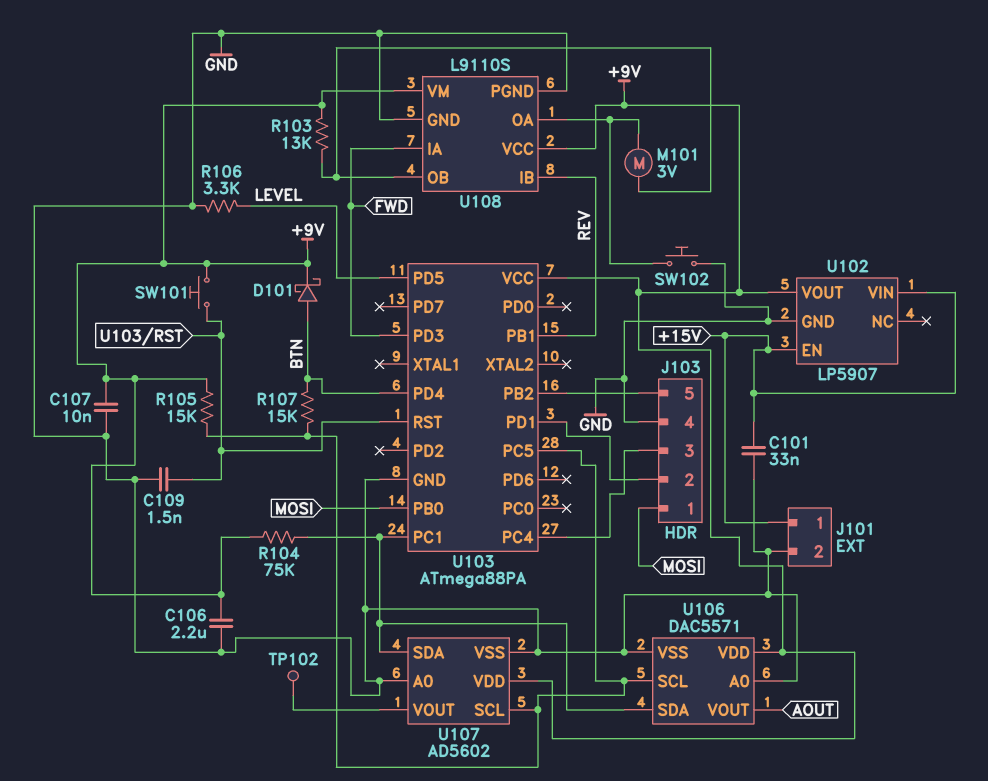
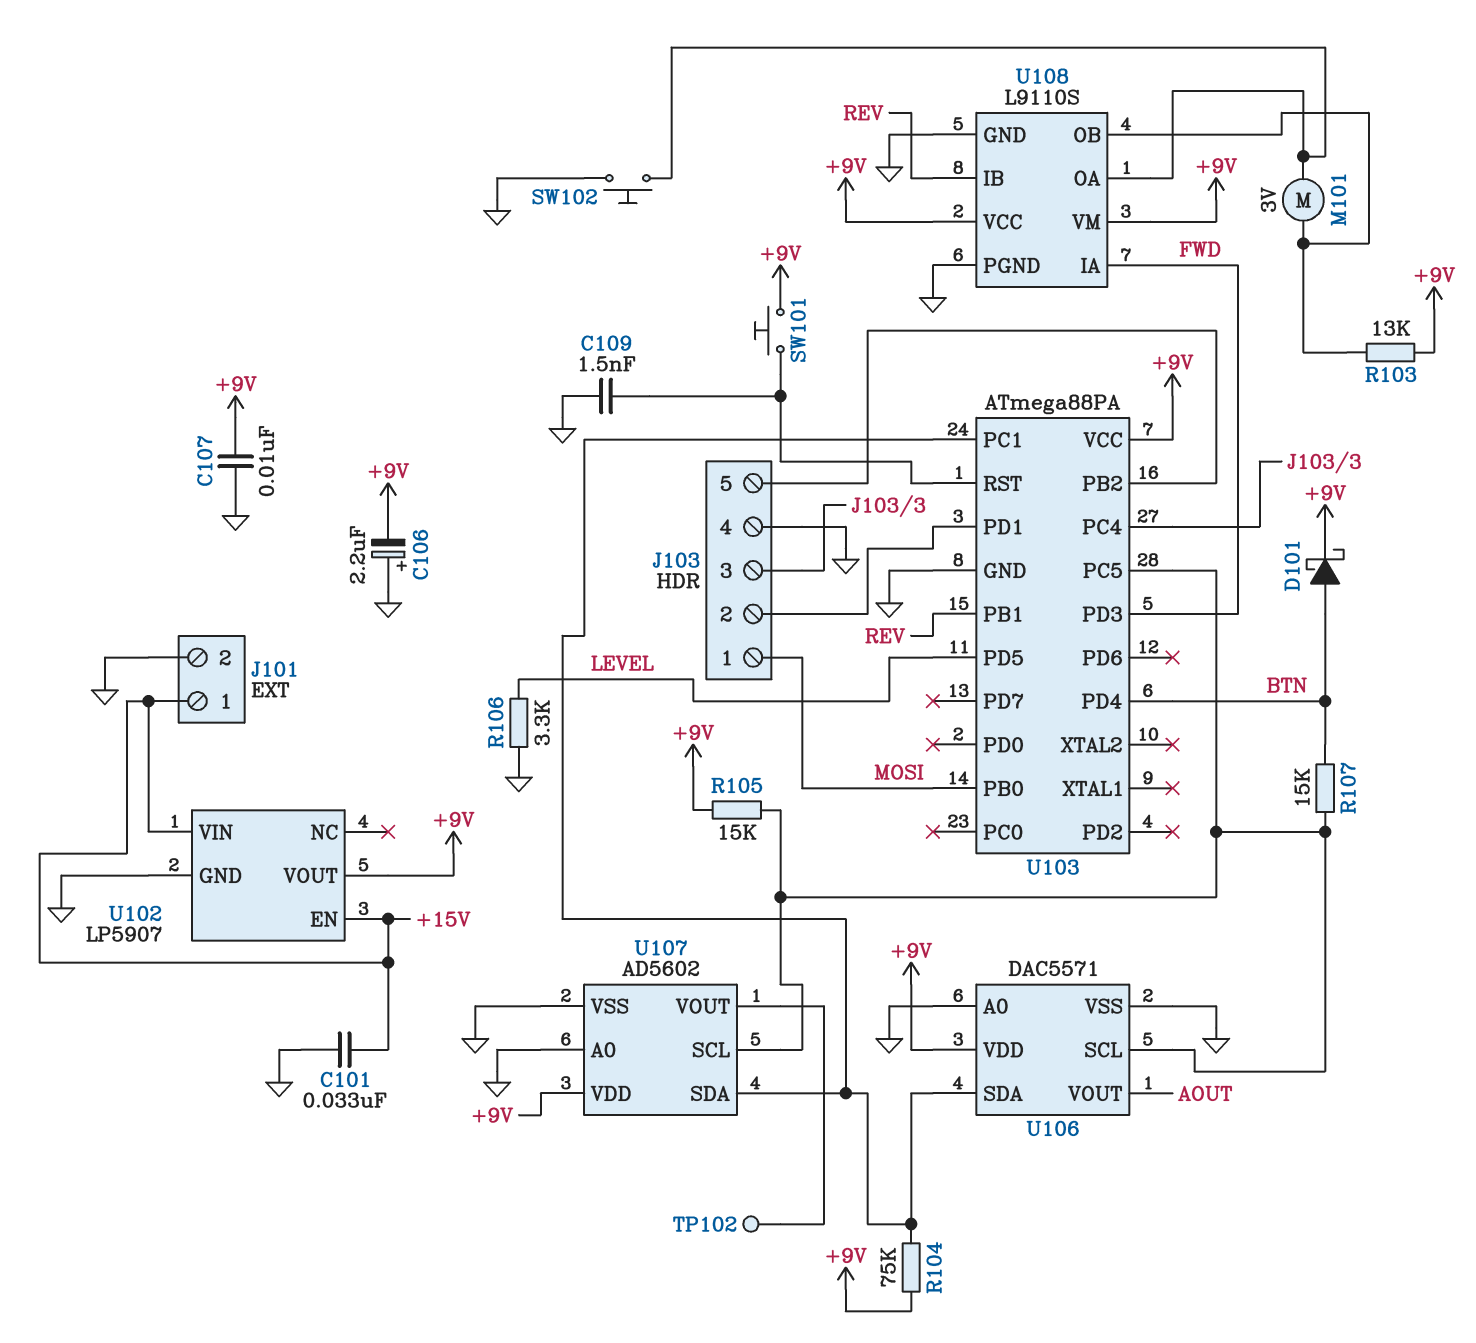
C106: 2.2uF (+9V, GND) -> 2.2uF (plus GND, minus +9V)

